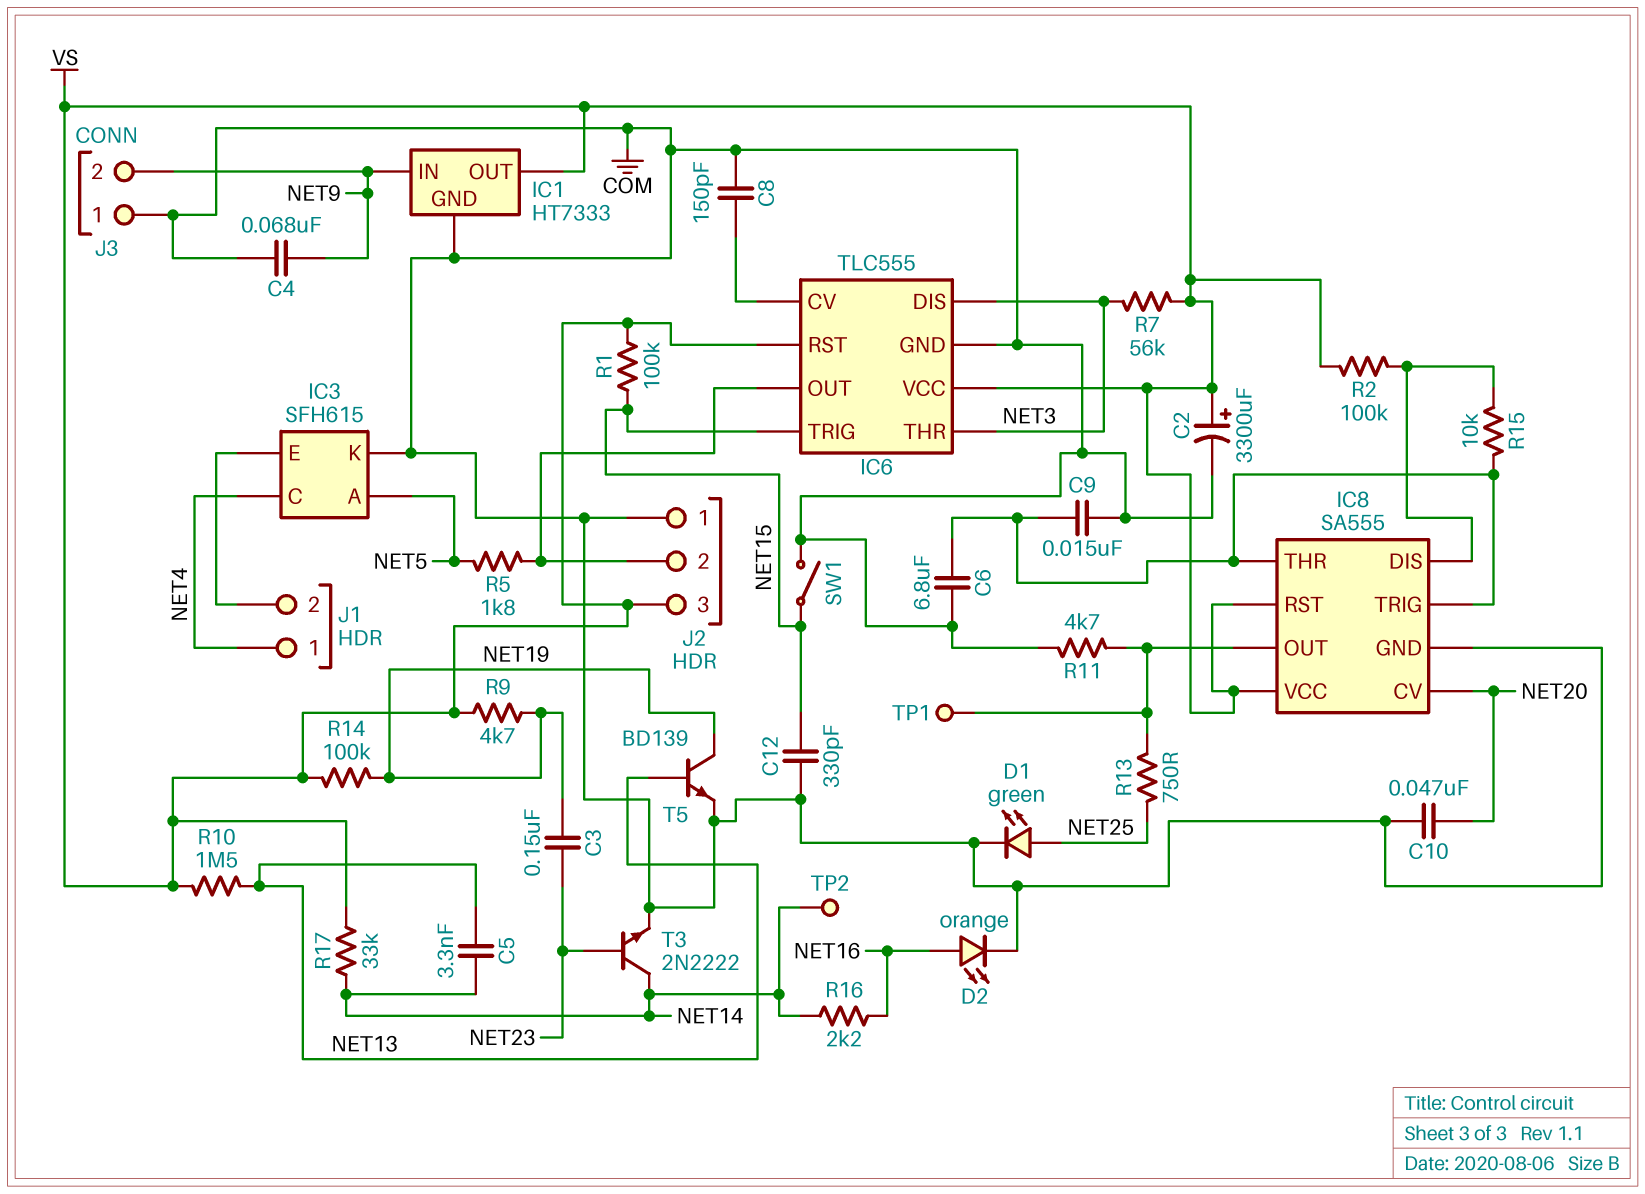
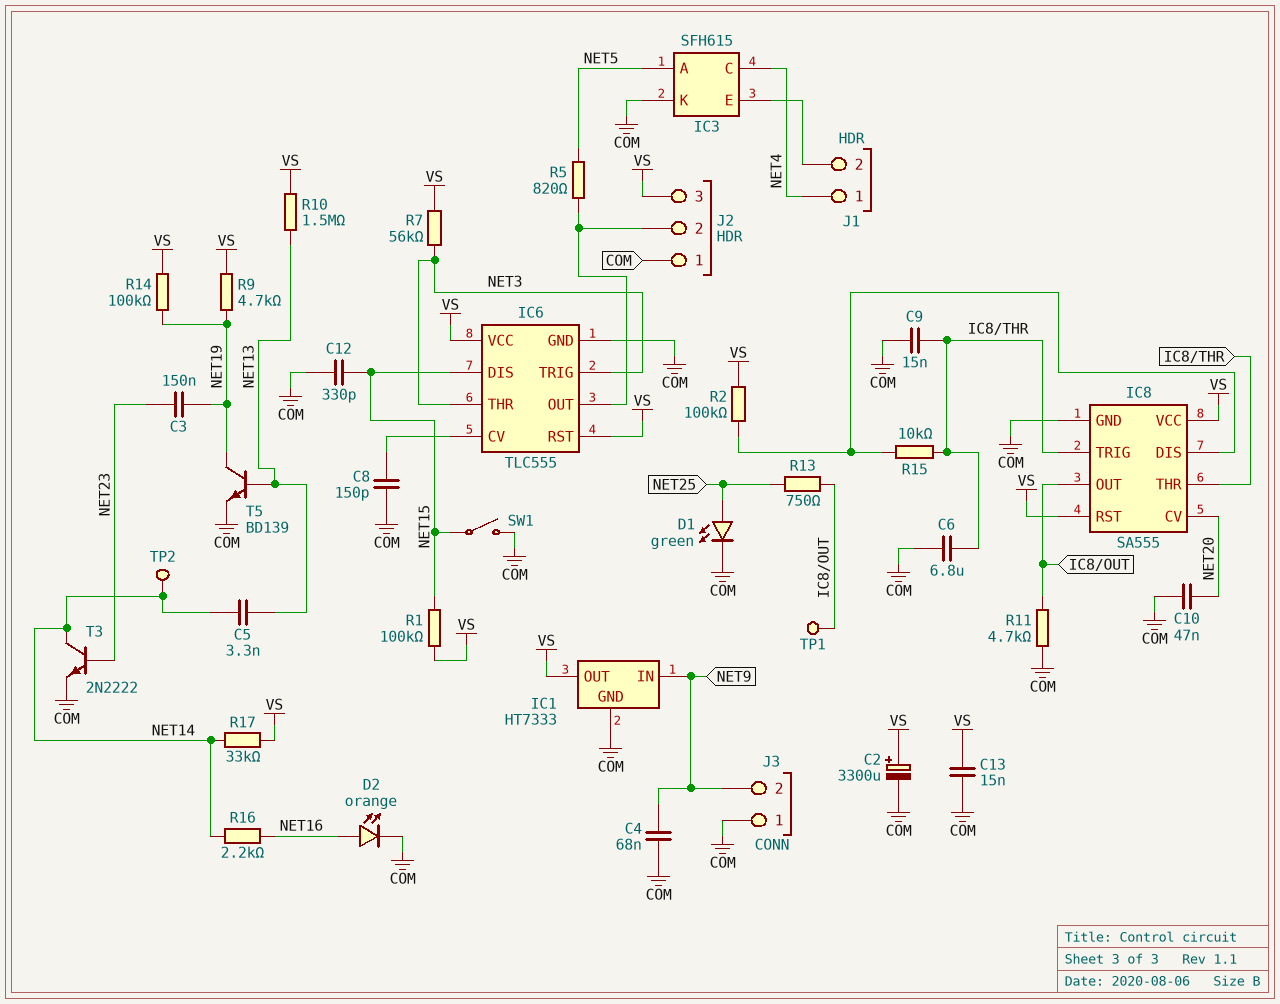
C13: none -> 15nF (COM, VS)
IC6 pin DIS: NET3 -> NET15
IC6 pin TRIG: NET15 -> NET3
R5: 1.8k (IC6/OUT, NET5) -> 820 (IC6/OUT, NET5)

